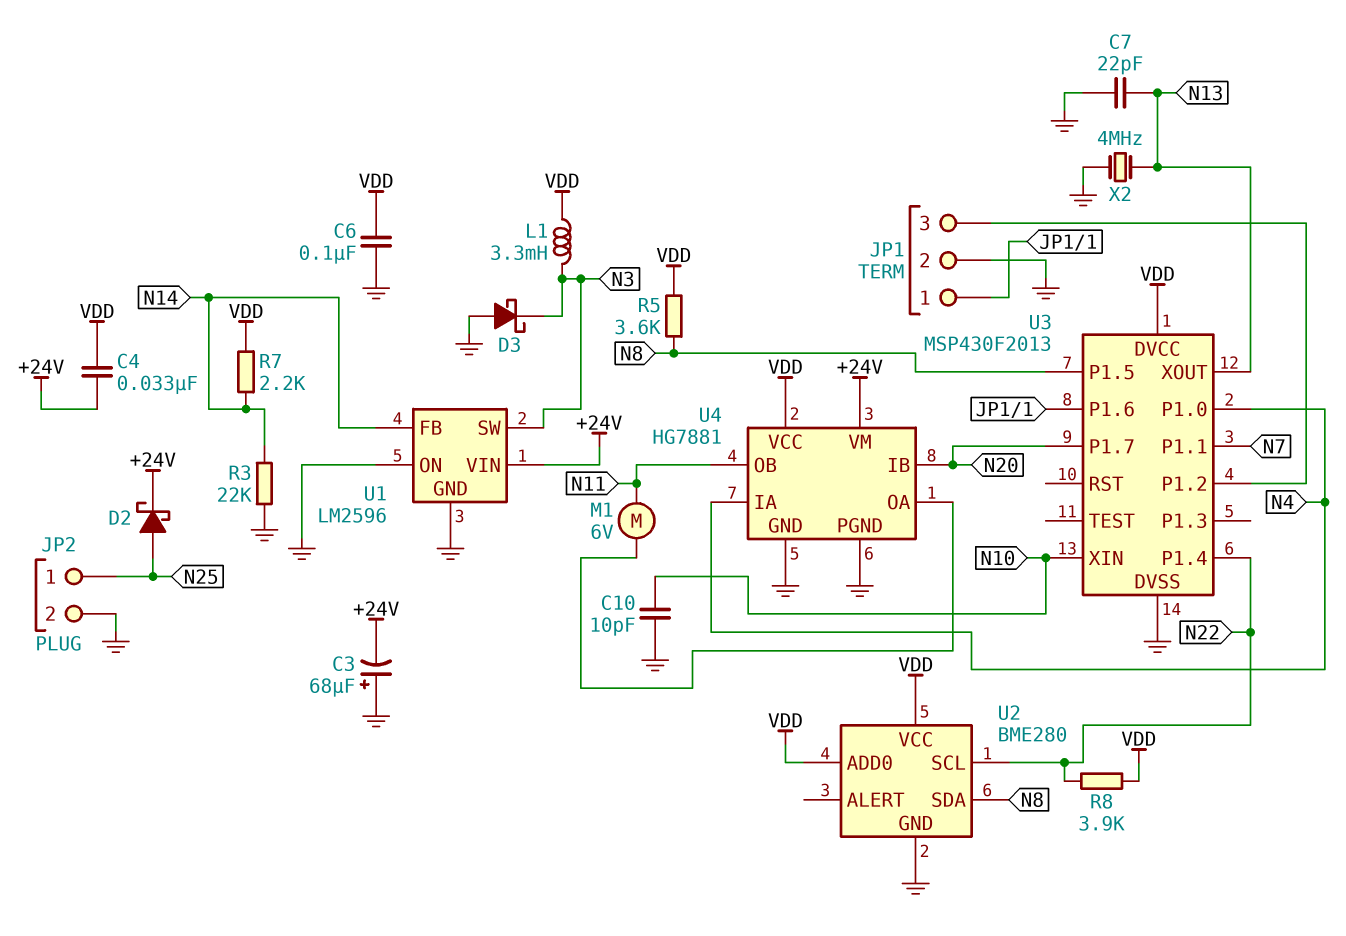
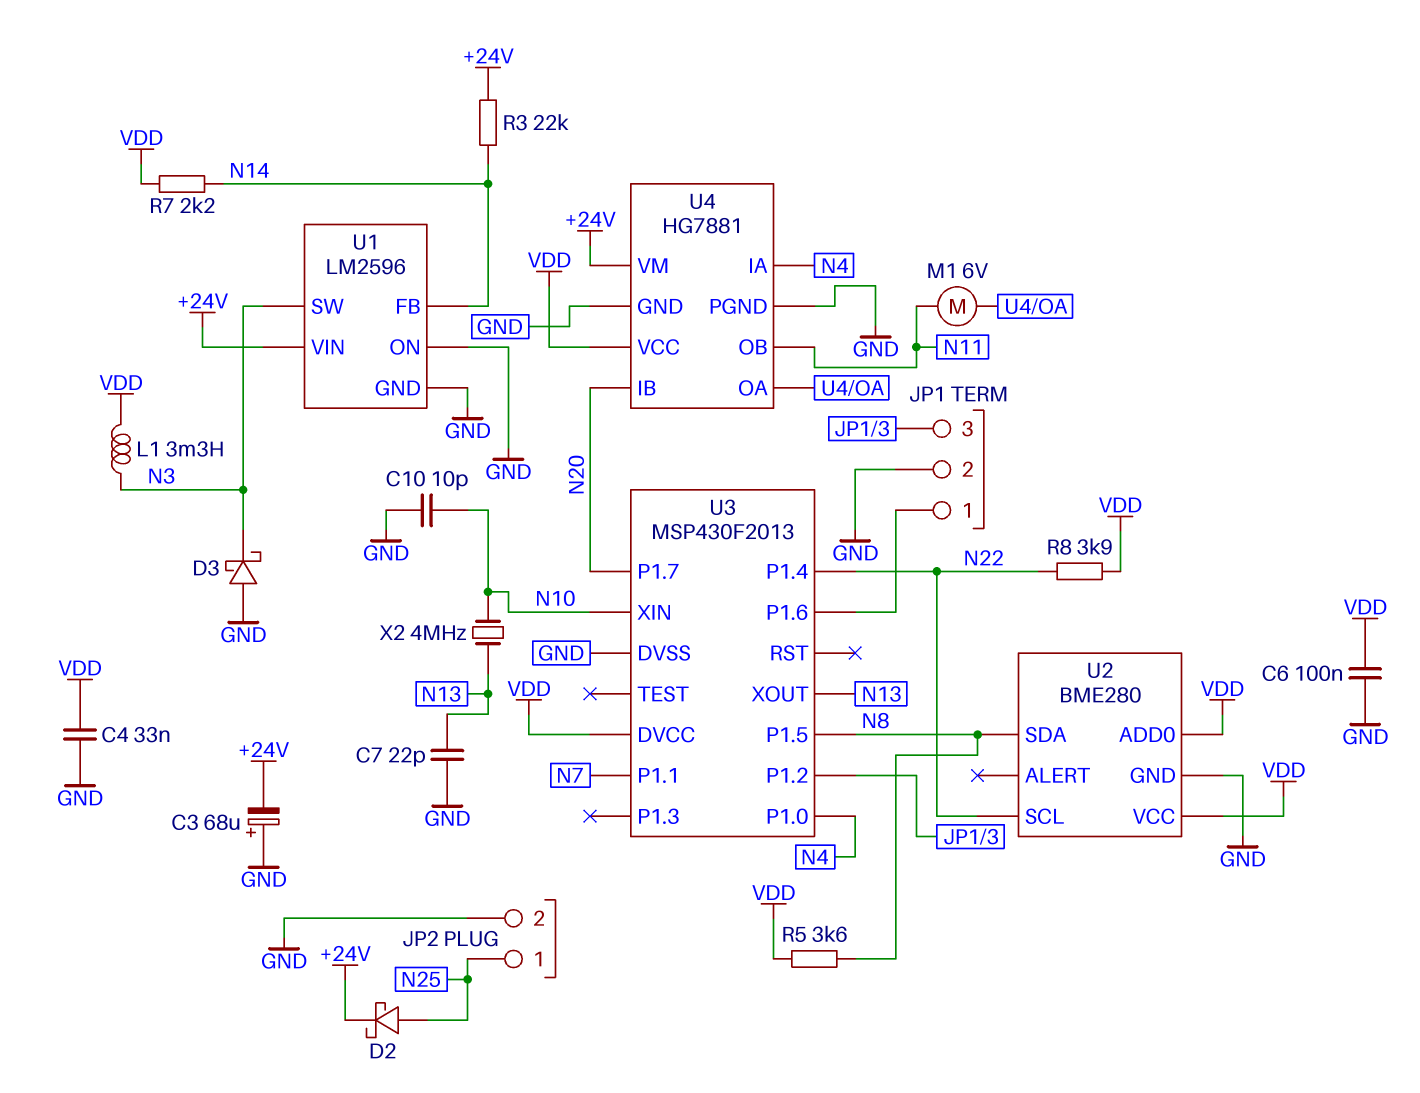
C4: 33nF (+24V, VDD) -> 33nF (GND, VDD)
R3: 22k (GND, N14) -> 22k (+24V, N14)
X2: 4MHz (GND, N13) -> 4MHz (N10, N13)

